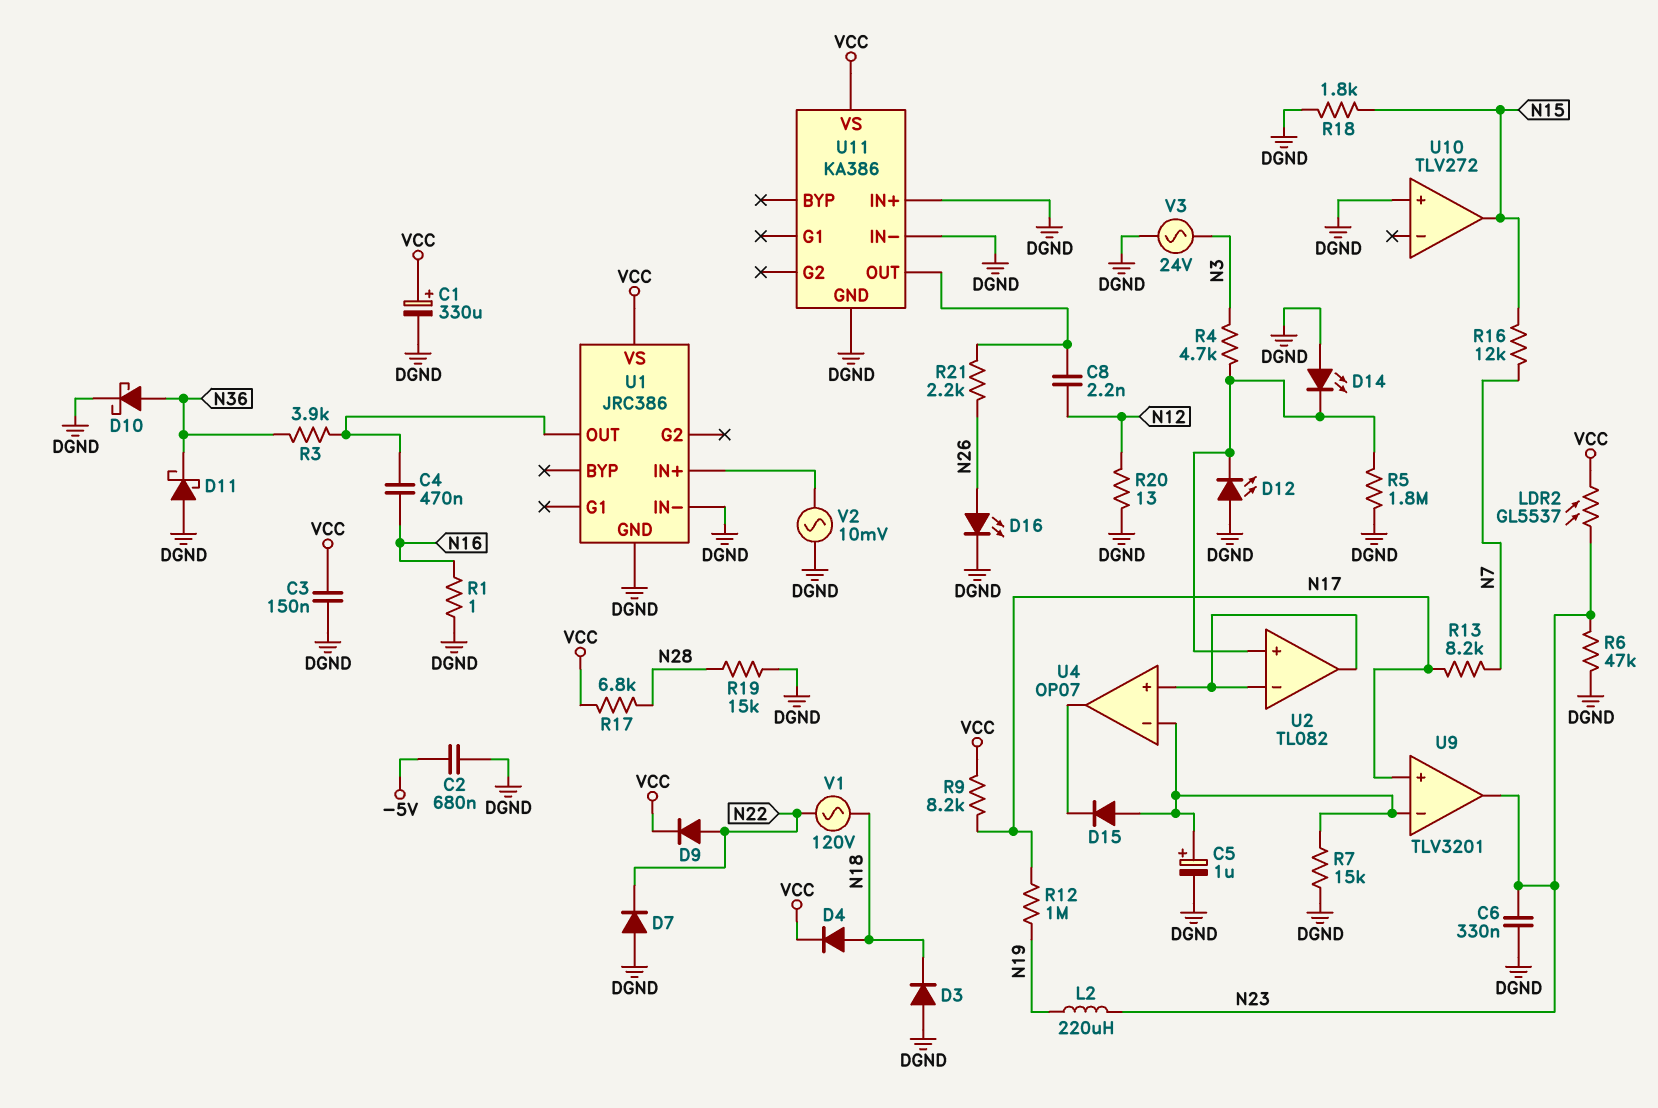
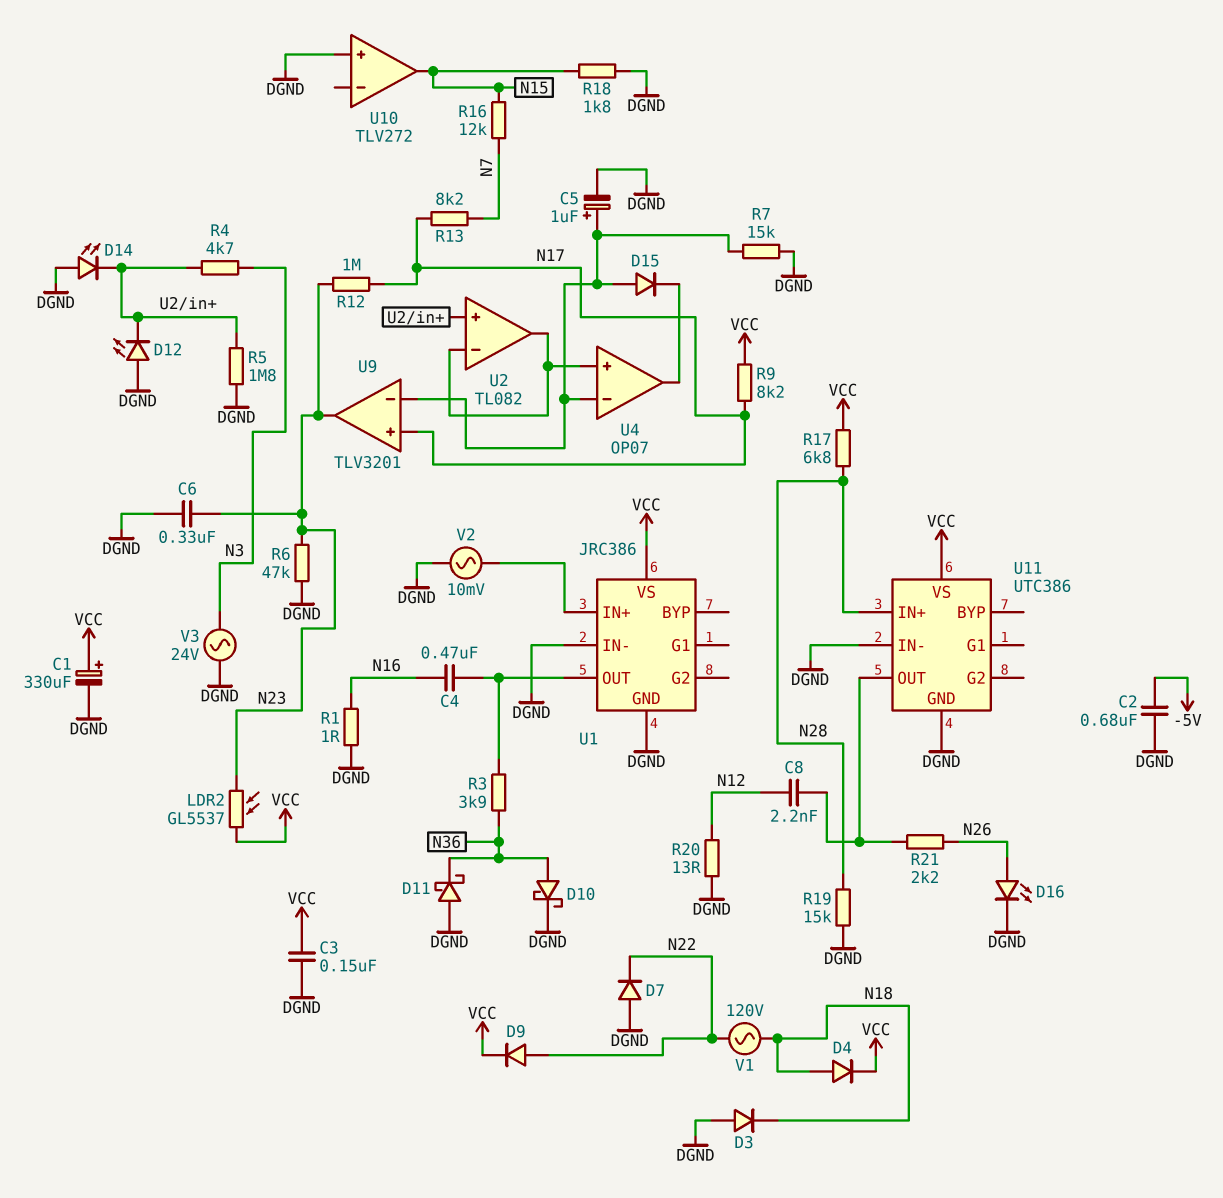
L2: 220uH (N19, N23) -> none
R12: 1M (N17, N19) -> 1M (N17, N23)
U11: KA386 -> UTC386
U11 pin IN+: DGND -> N28

